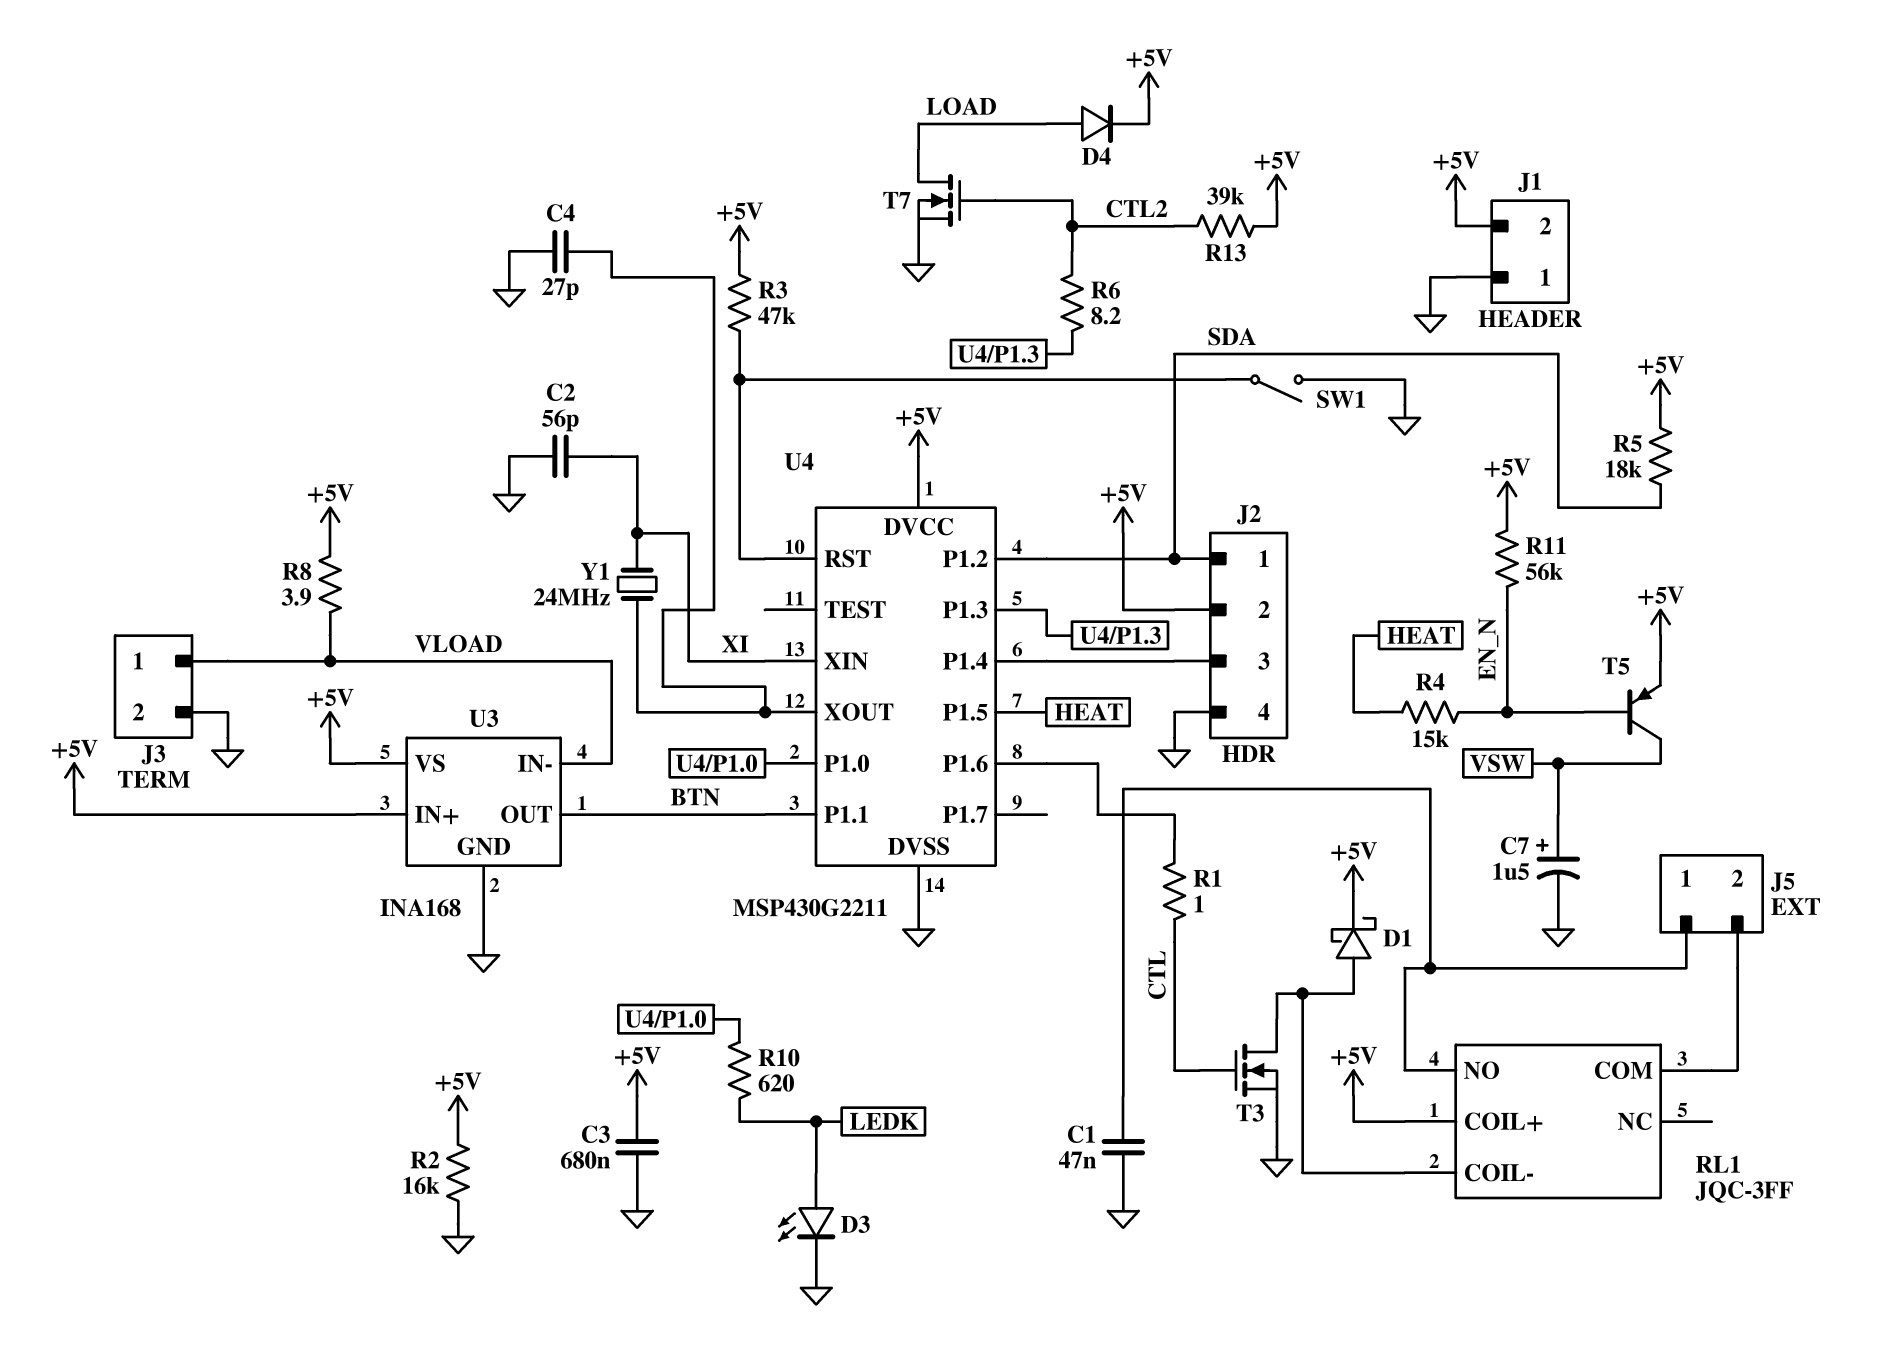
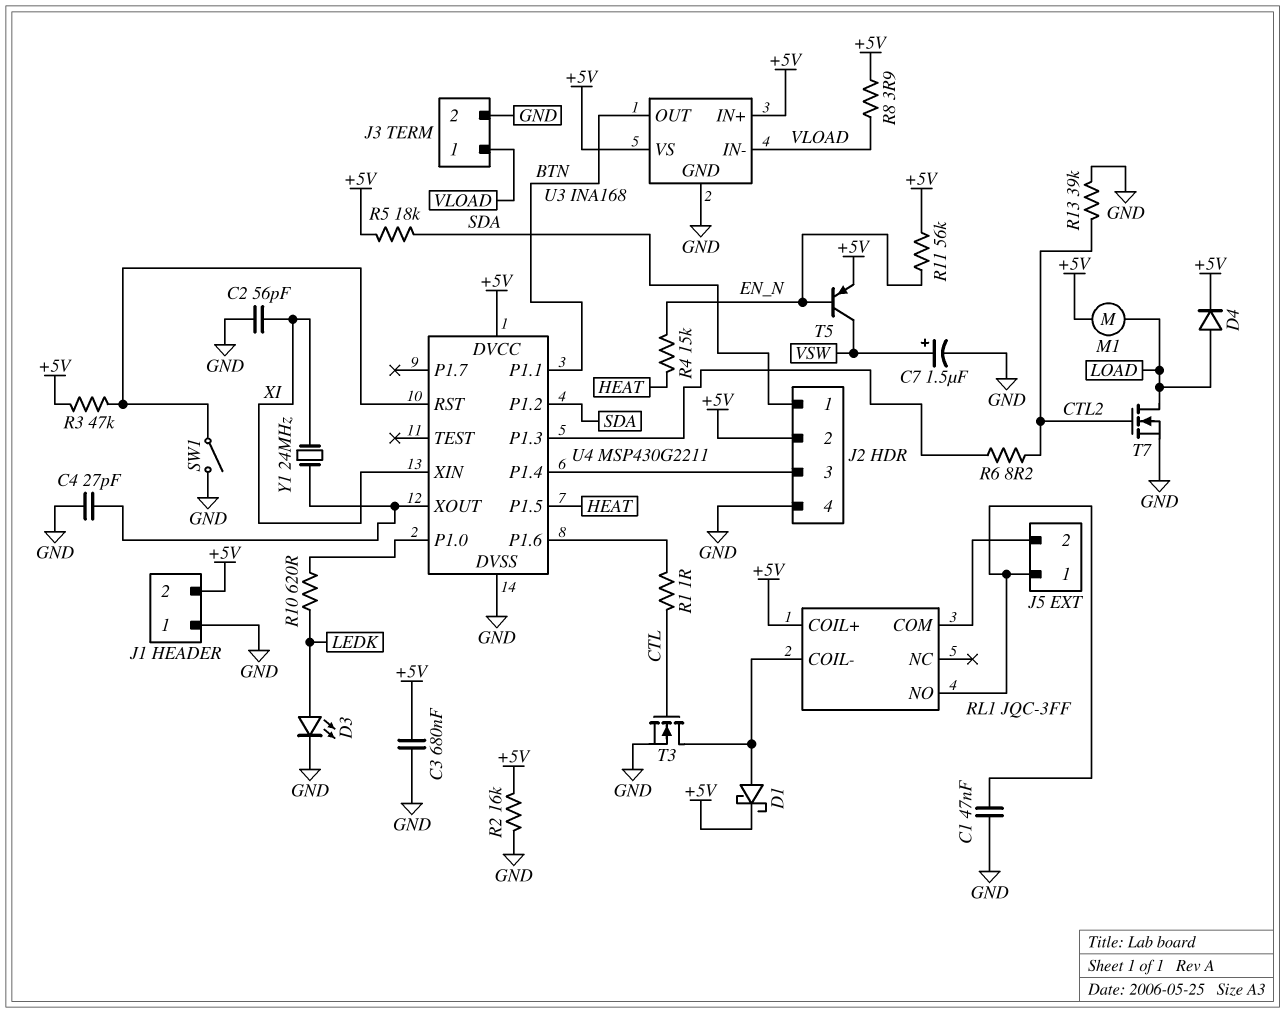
M1: none -> motor (+5V, LOAD)
R13: 39k (+5V, CTL2) -> 39k (CTL2, GND)

